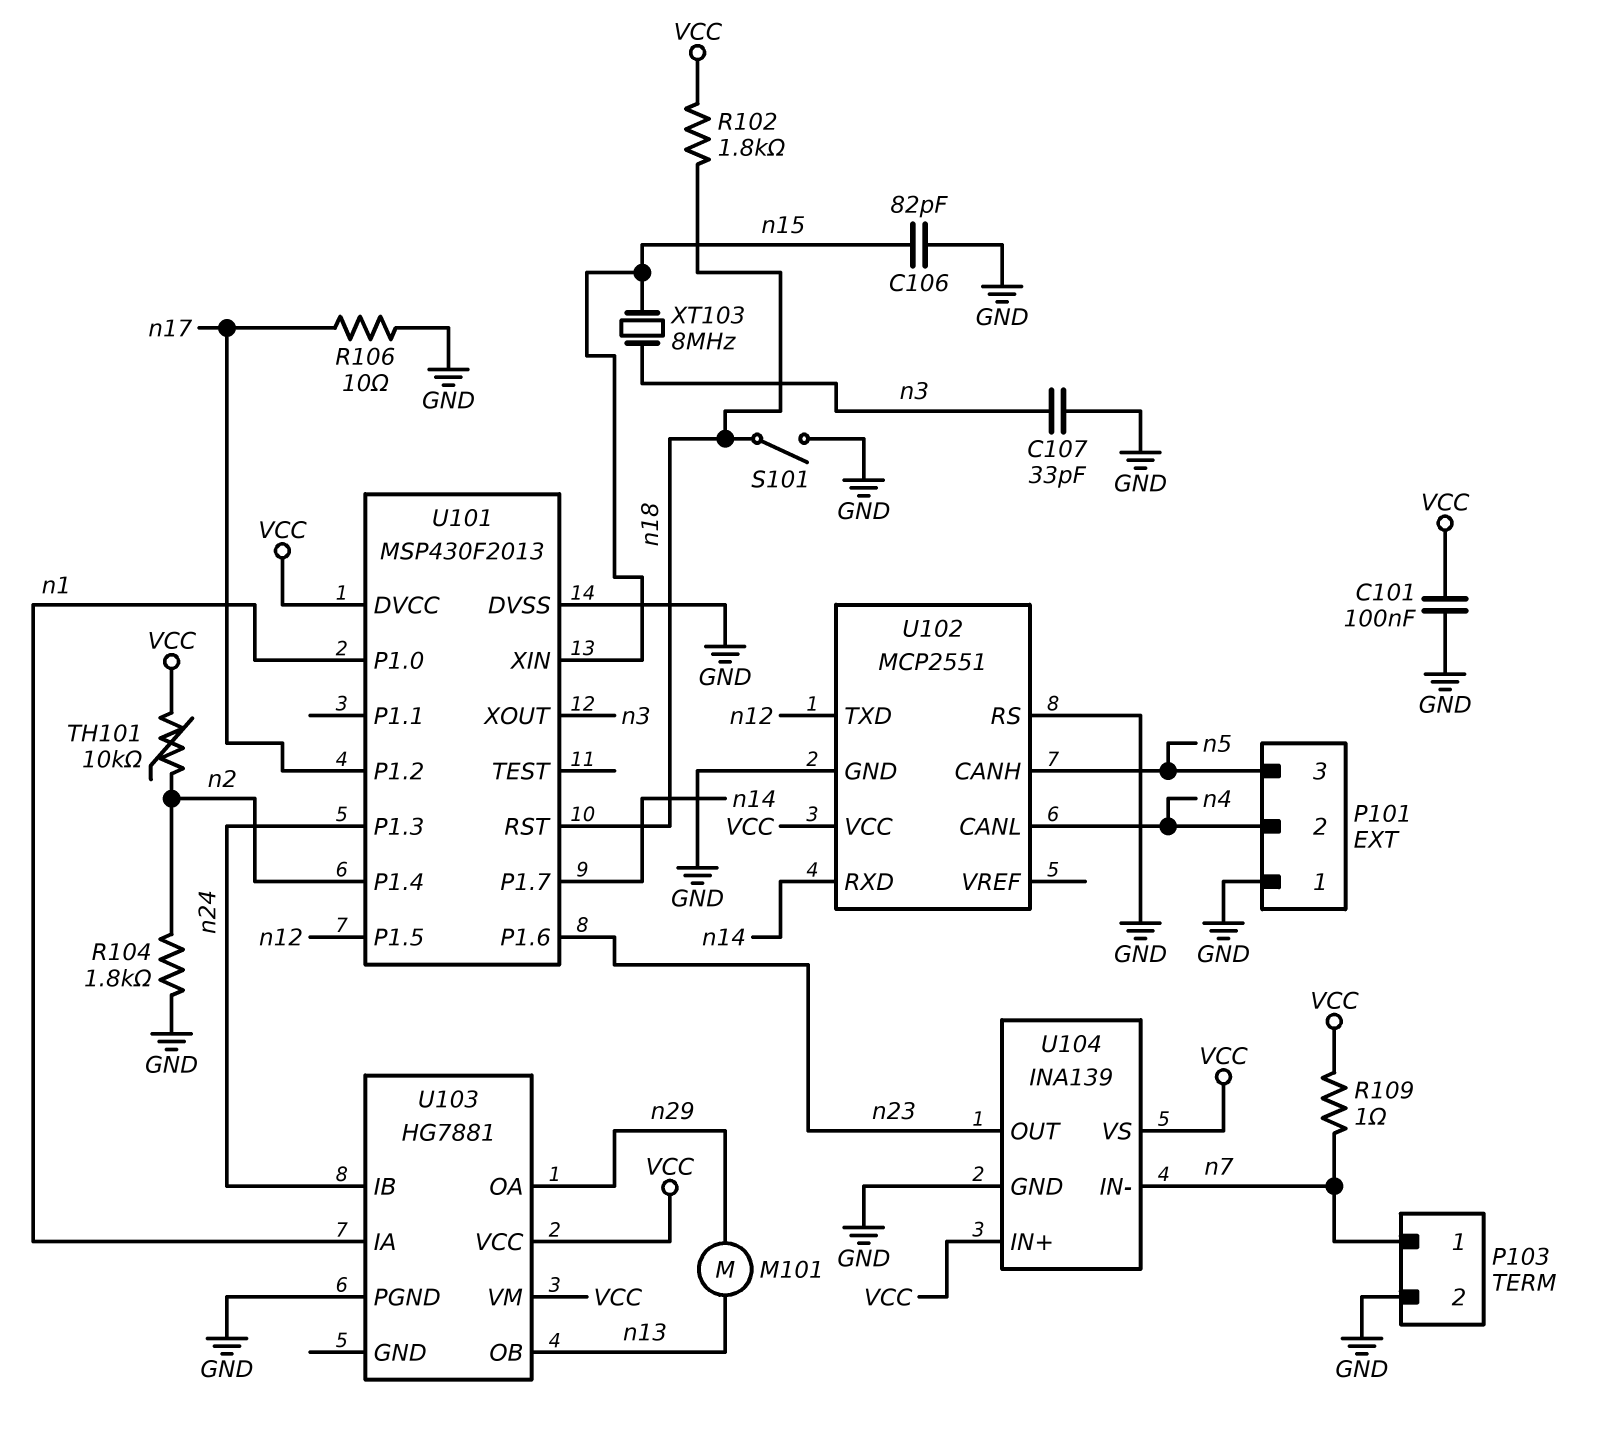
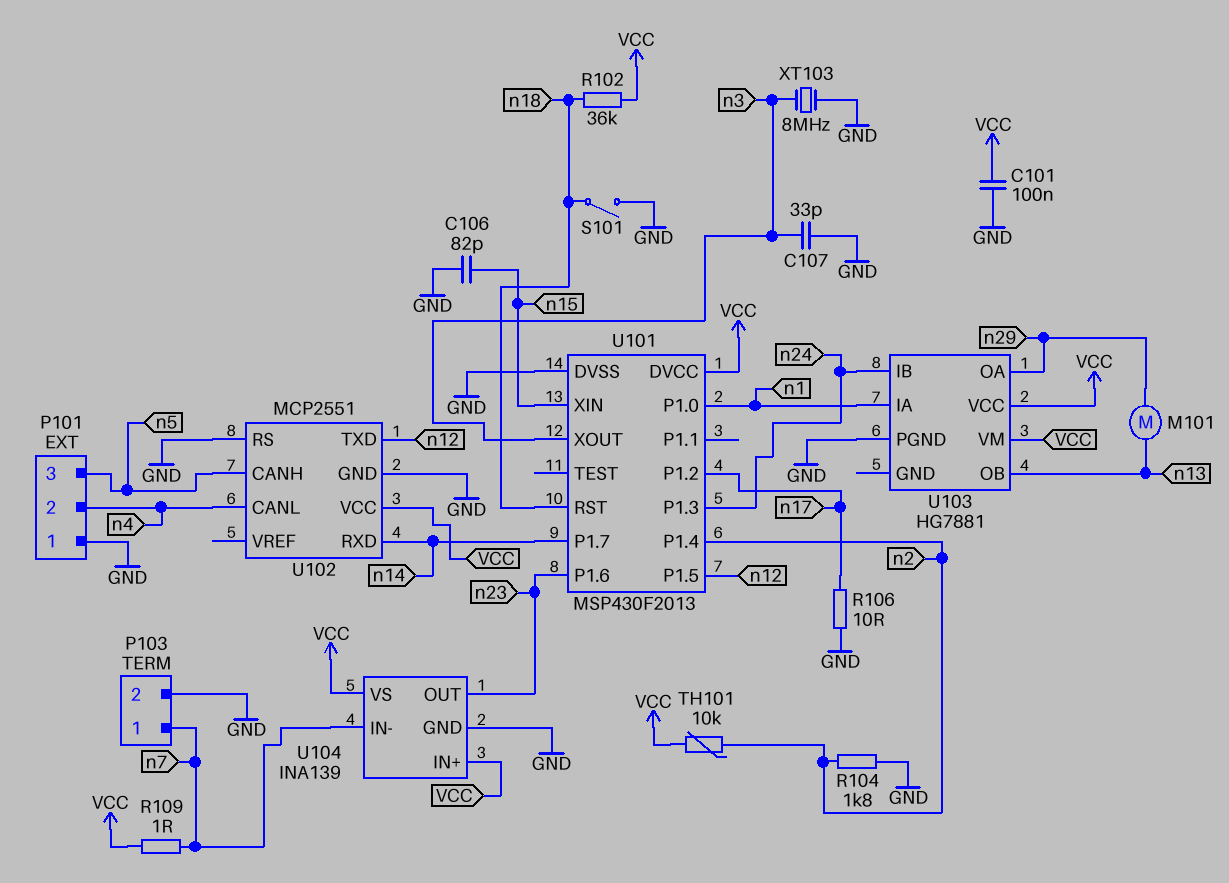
R102: 1.8k (VCC, n18) -> 36k (VCC, n18)
XT103: 8MHz (n3, n15) -> 8MHz (GND, n3)

